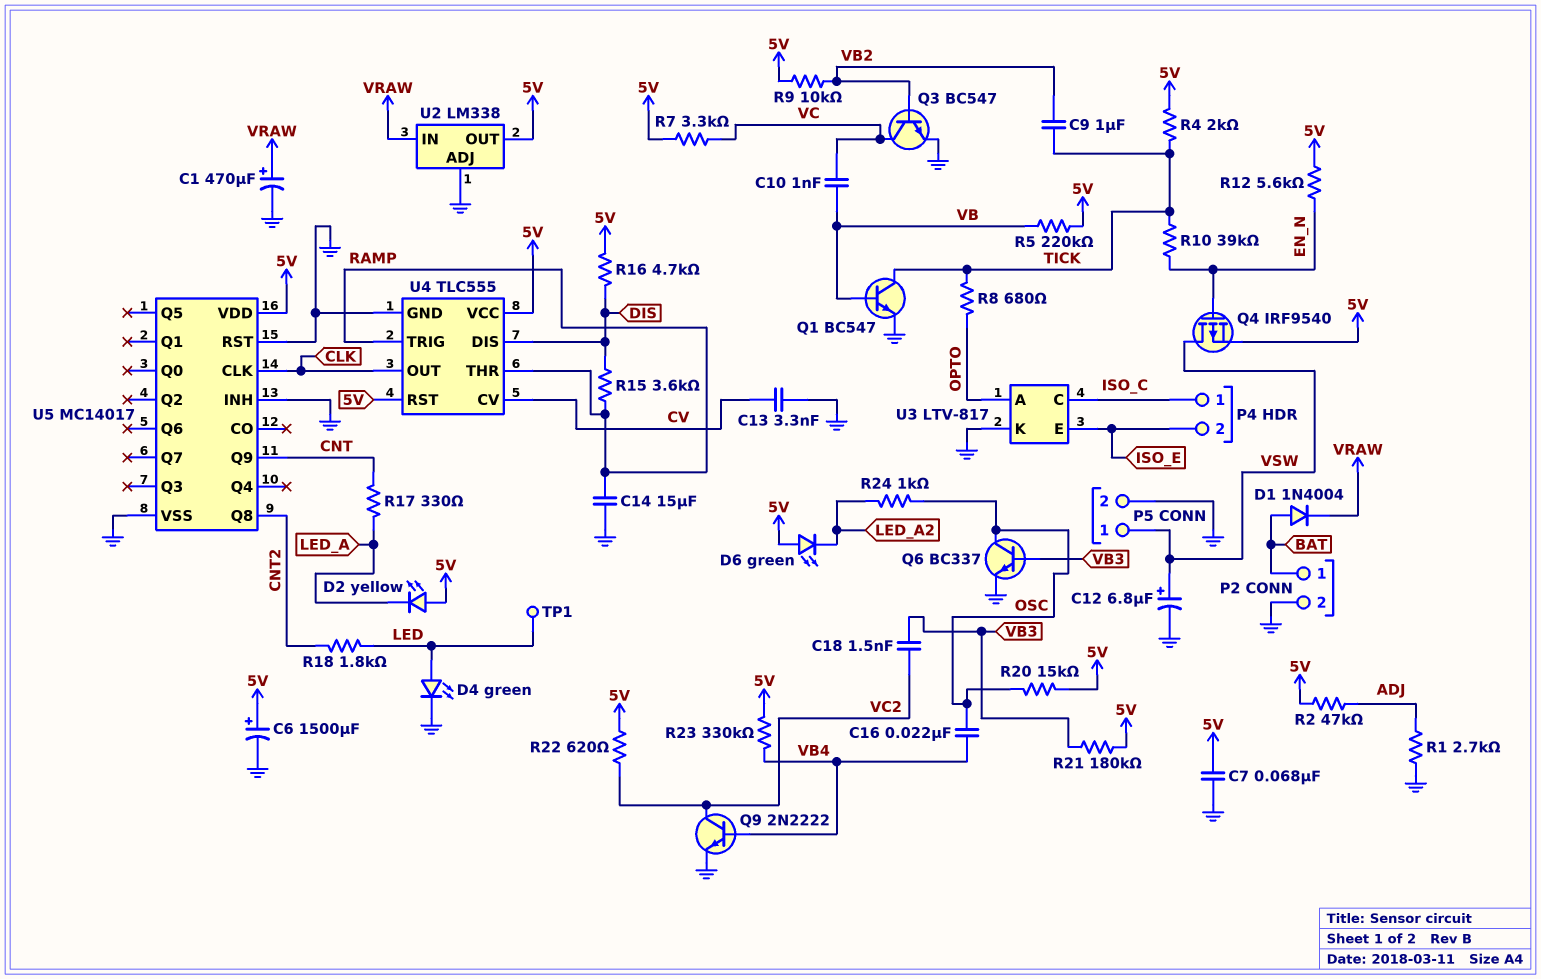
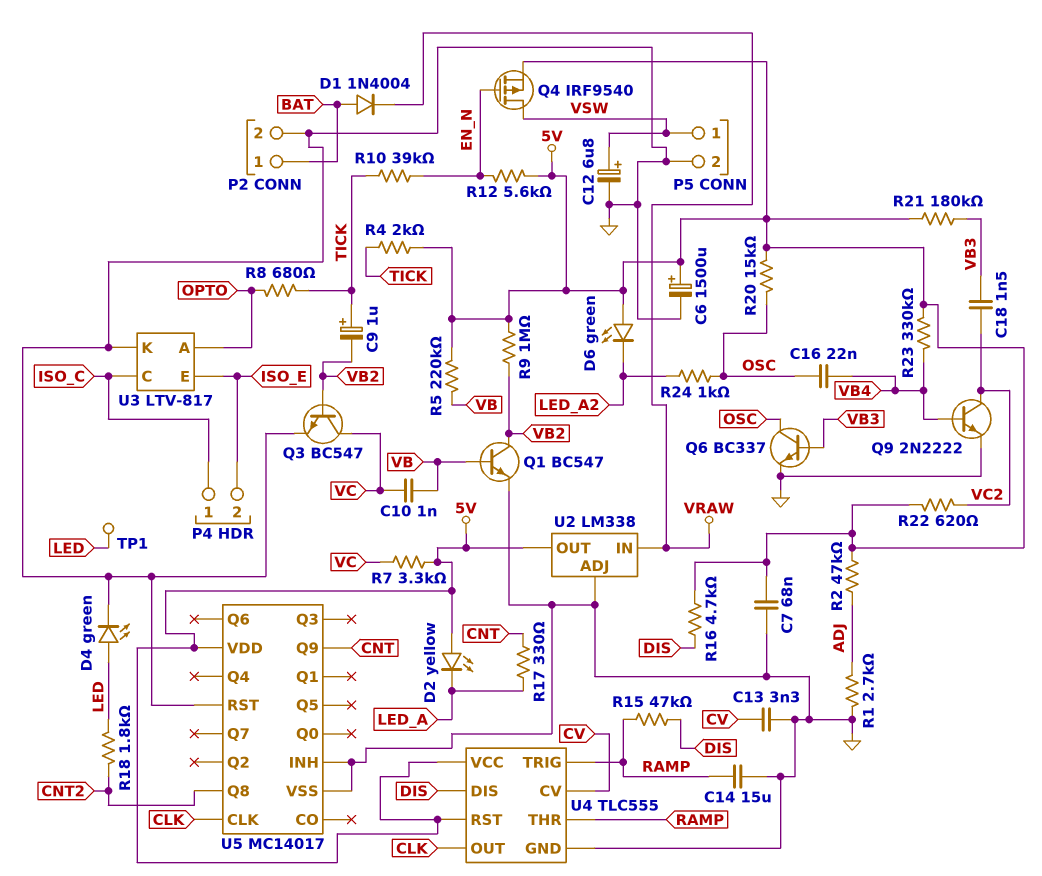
C1: 470uF (plus VRAW, minus GND) -> none
C9: 1uF (TICK, VB2) -> 1uF (plus TICK, minus VB2)
Q1: NPN BC547 (B VB, C TICK, E GND) -> NPN BC547 (B VB, C VB2, E GND)
R9: 10k (5V, VB2) -> 1M (5V, VB2)
R15: 3.6k (DIS, RAMP) -> 47k (DIS, RAMP)

